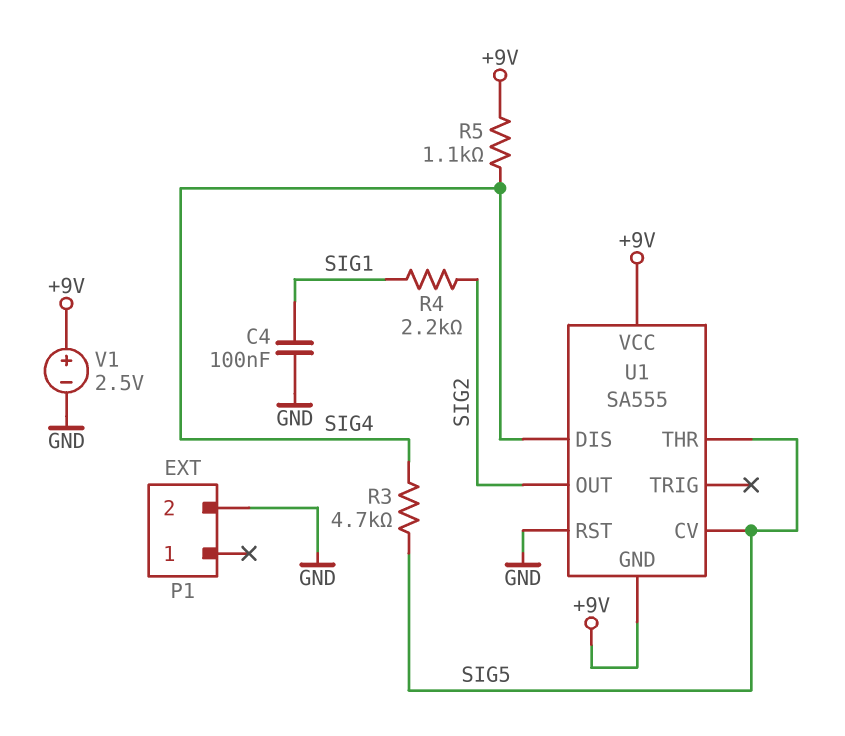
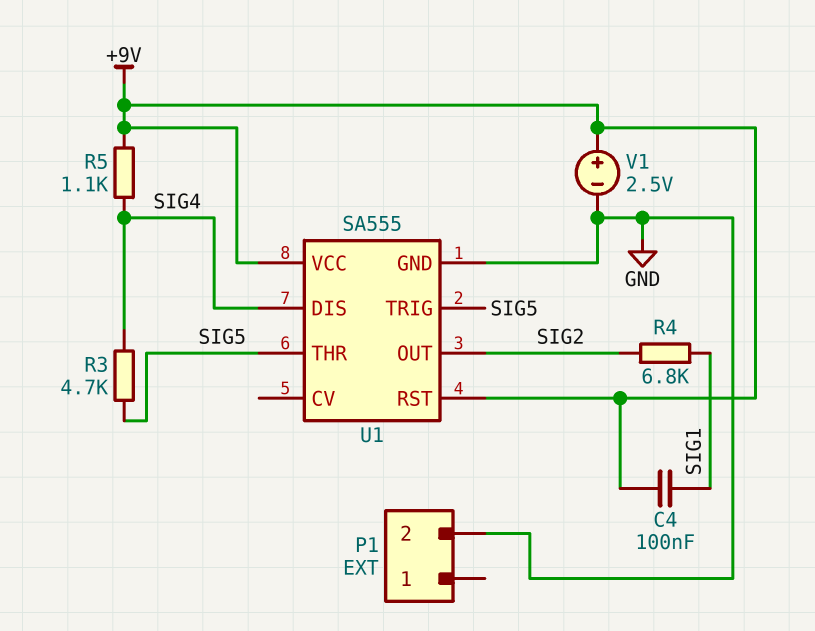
C4: 100nF (GND, SIG1) -> 100nF (+9V, SIG1)
R4: 2.2k (SIG1, SIG2) -> 6.8k (SIG1, SIG2)
U1 pin CV: SIG5 -> none
U1 pin GND: +9V -> GND
U1 pin RST: GND -> +9V
U1 pin TRIG: none -> SIG5

